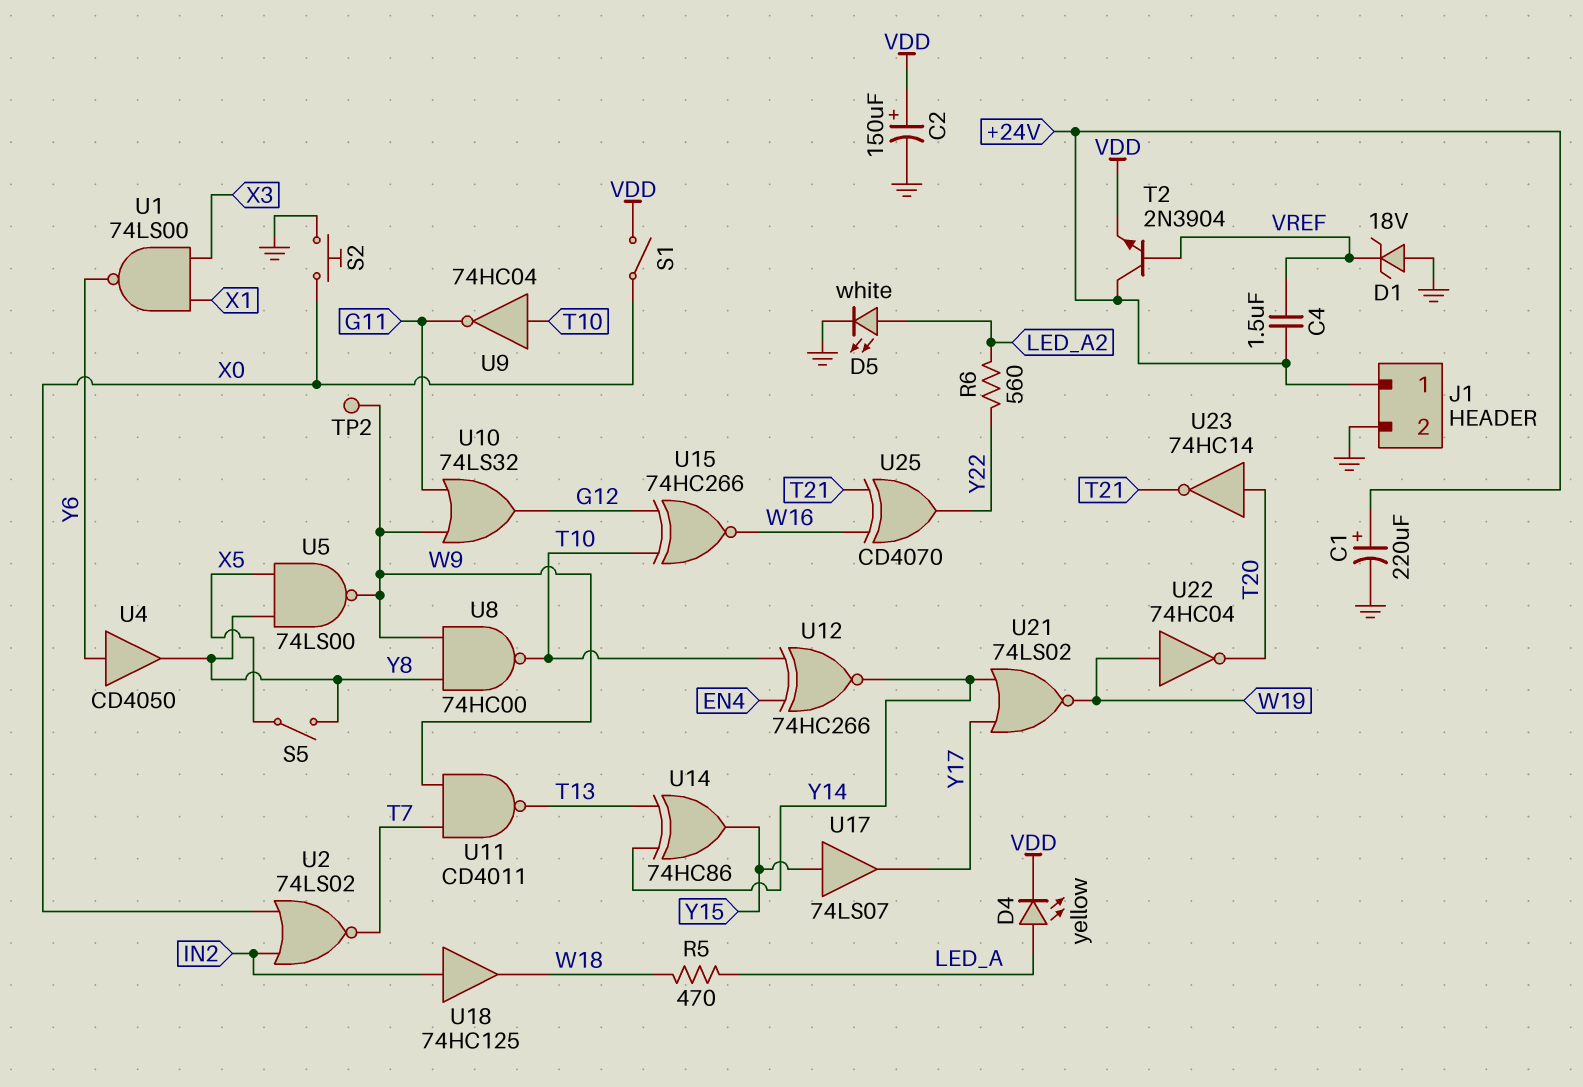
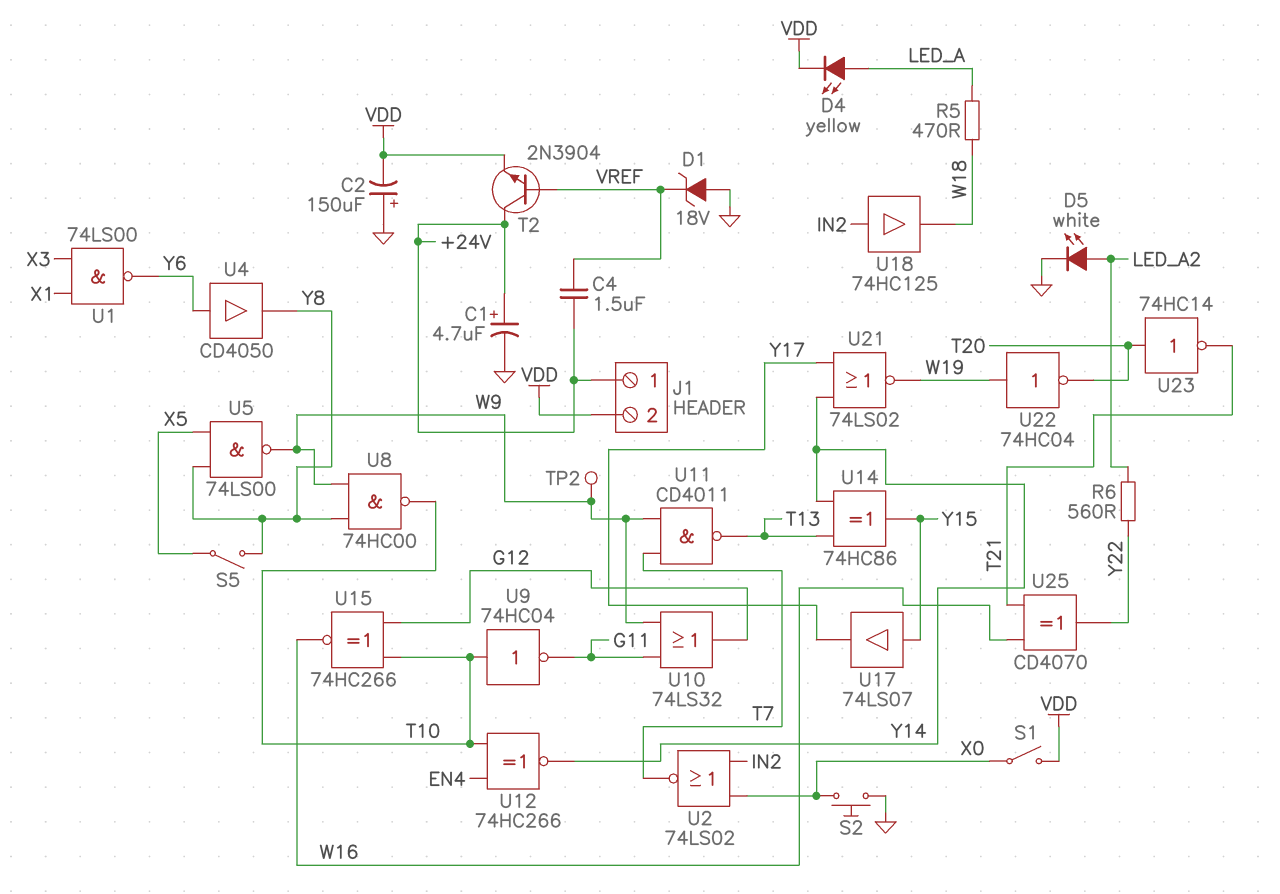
C1: 220uF (plus +24V, minus GND) -> 4.7uF (plus +24V, minus GND)
C2: 150uF (plus VDD, minus GND) -> 150uF (plus GND, minus VDD)
J1 pin 2: GND -> VDD

